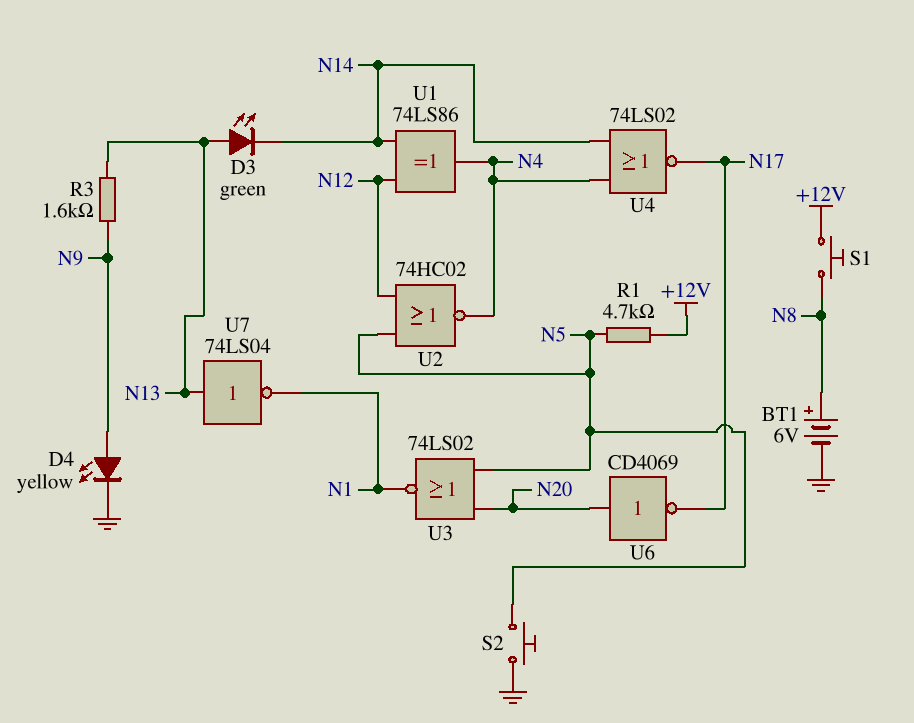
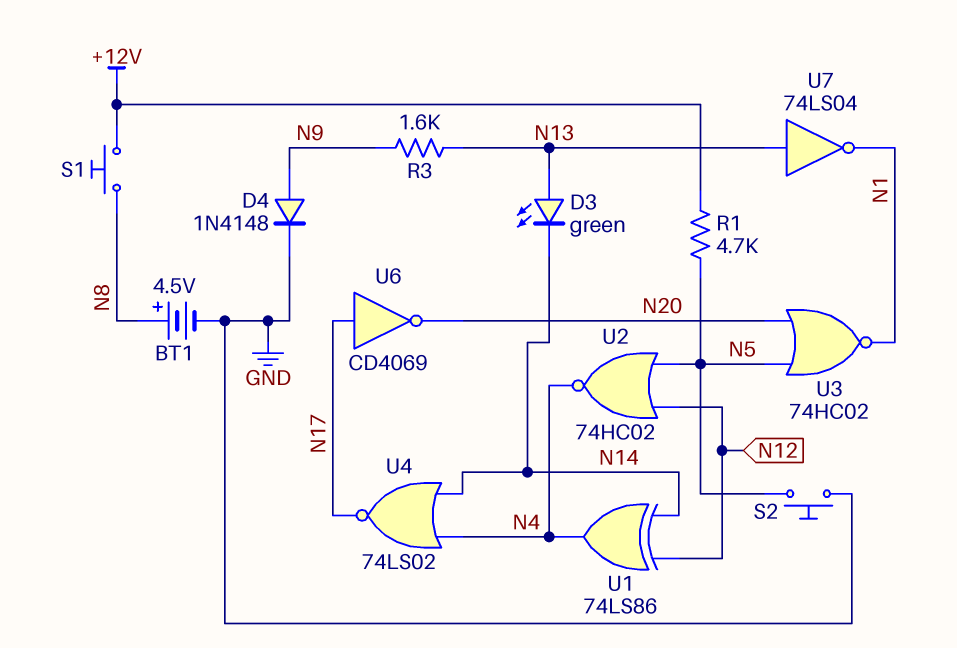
BT1: 6V (plus N8, minus GND) -> 4.5V (plus N8, minus GND)
D4: LED yellow (A N9, K GND) -> diode 1N4148 (A N9, K GND)
U3: NOR 74LS02 (in N5, in N20, out N1) -> NOR 74HC02 (in N5, in N20, out N1)
U6: NOT CD4069 (in N20, out N17) -> NOT CD4069 (in N17, out N20)

